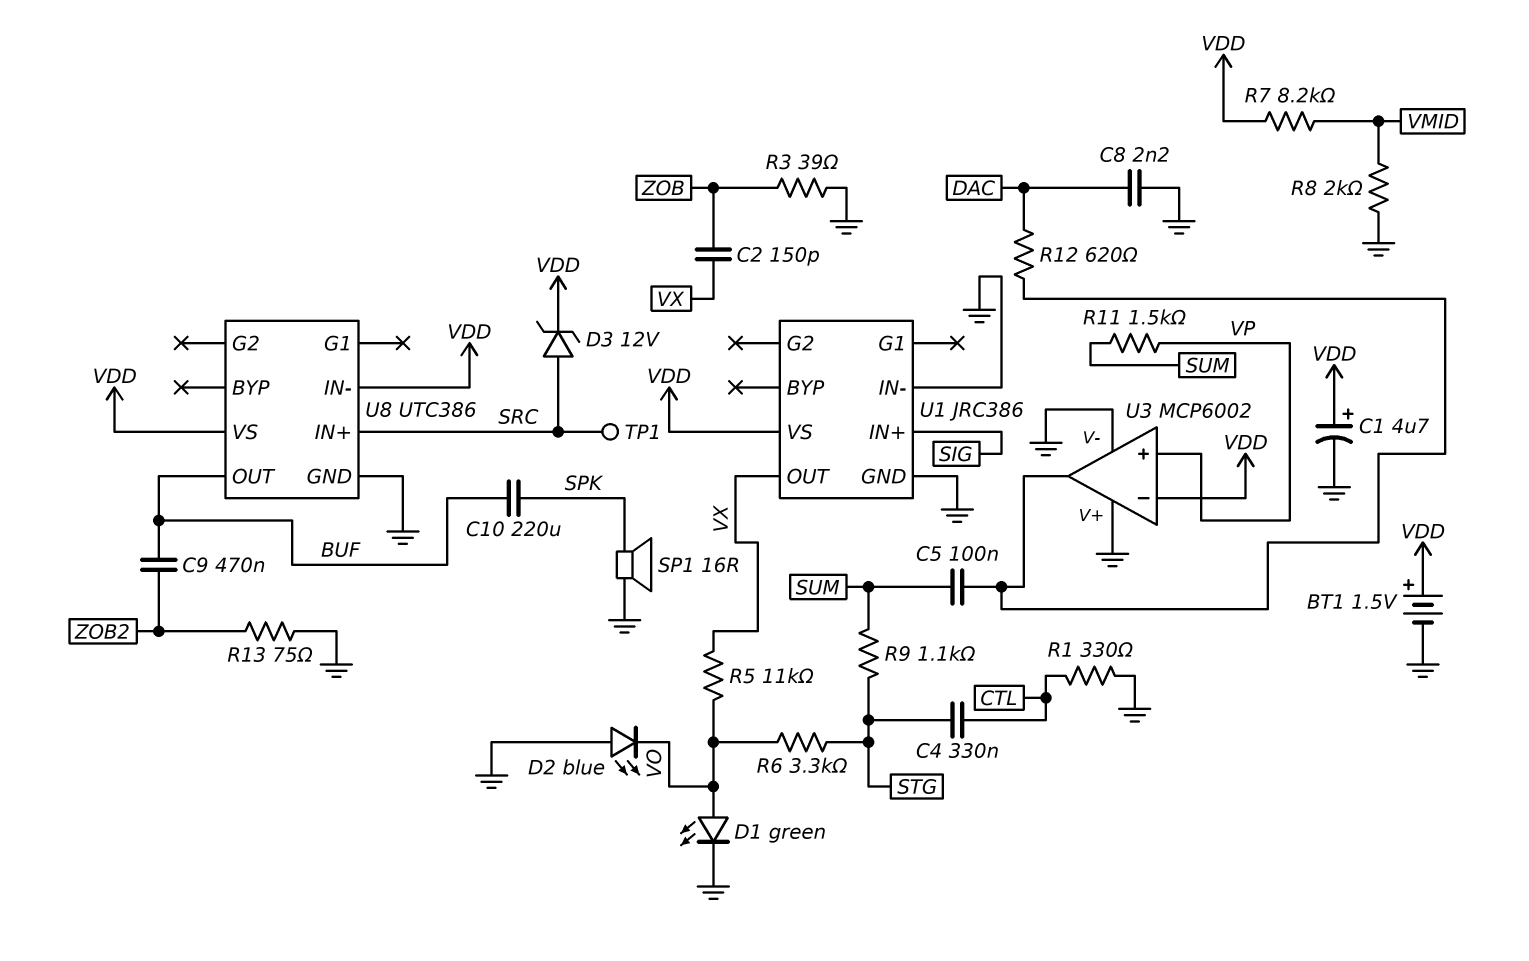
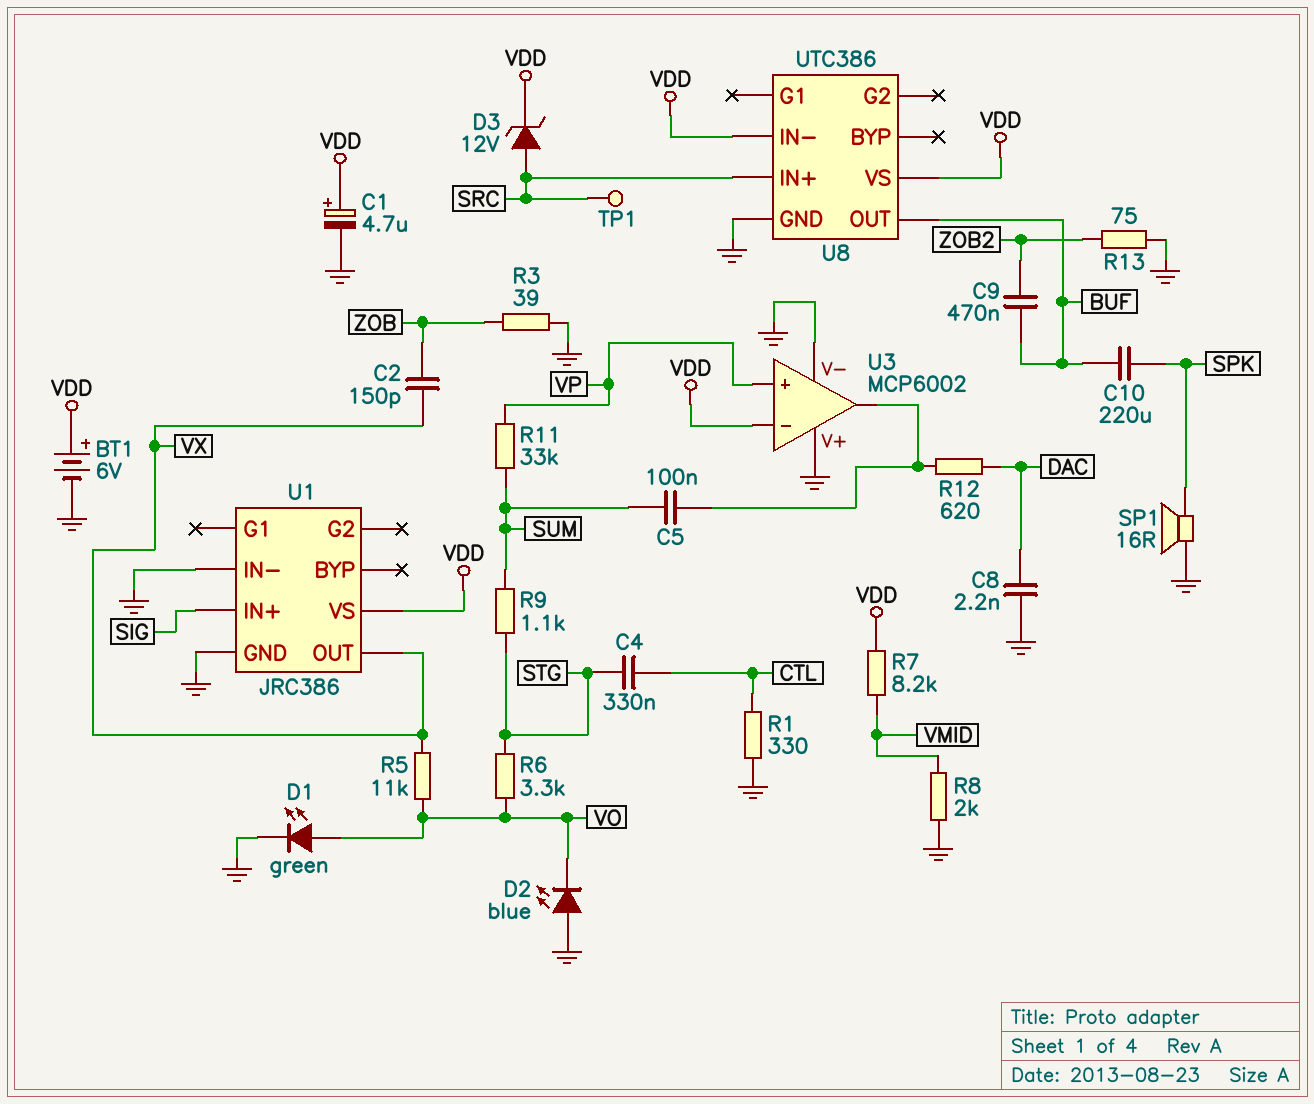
BT1: 1.5V (plus VDD, minus GND) -> 6V (plus VDD, minus GND)
R11: 1.5k (SUM, VP) -> 33k (SUM, VP)

